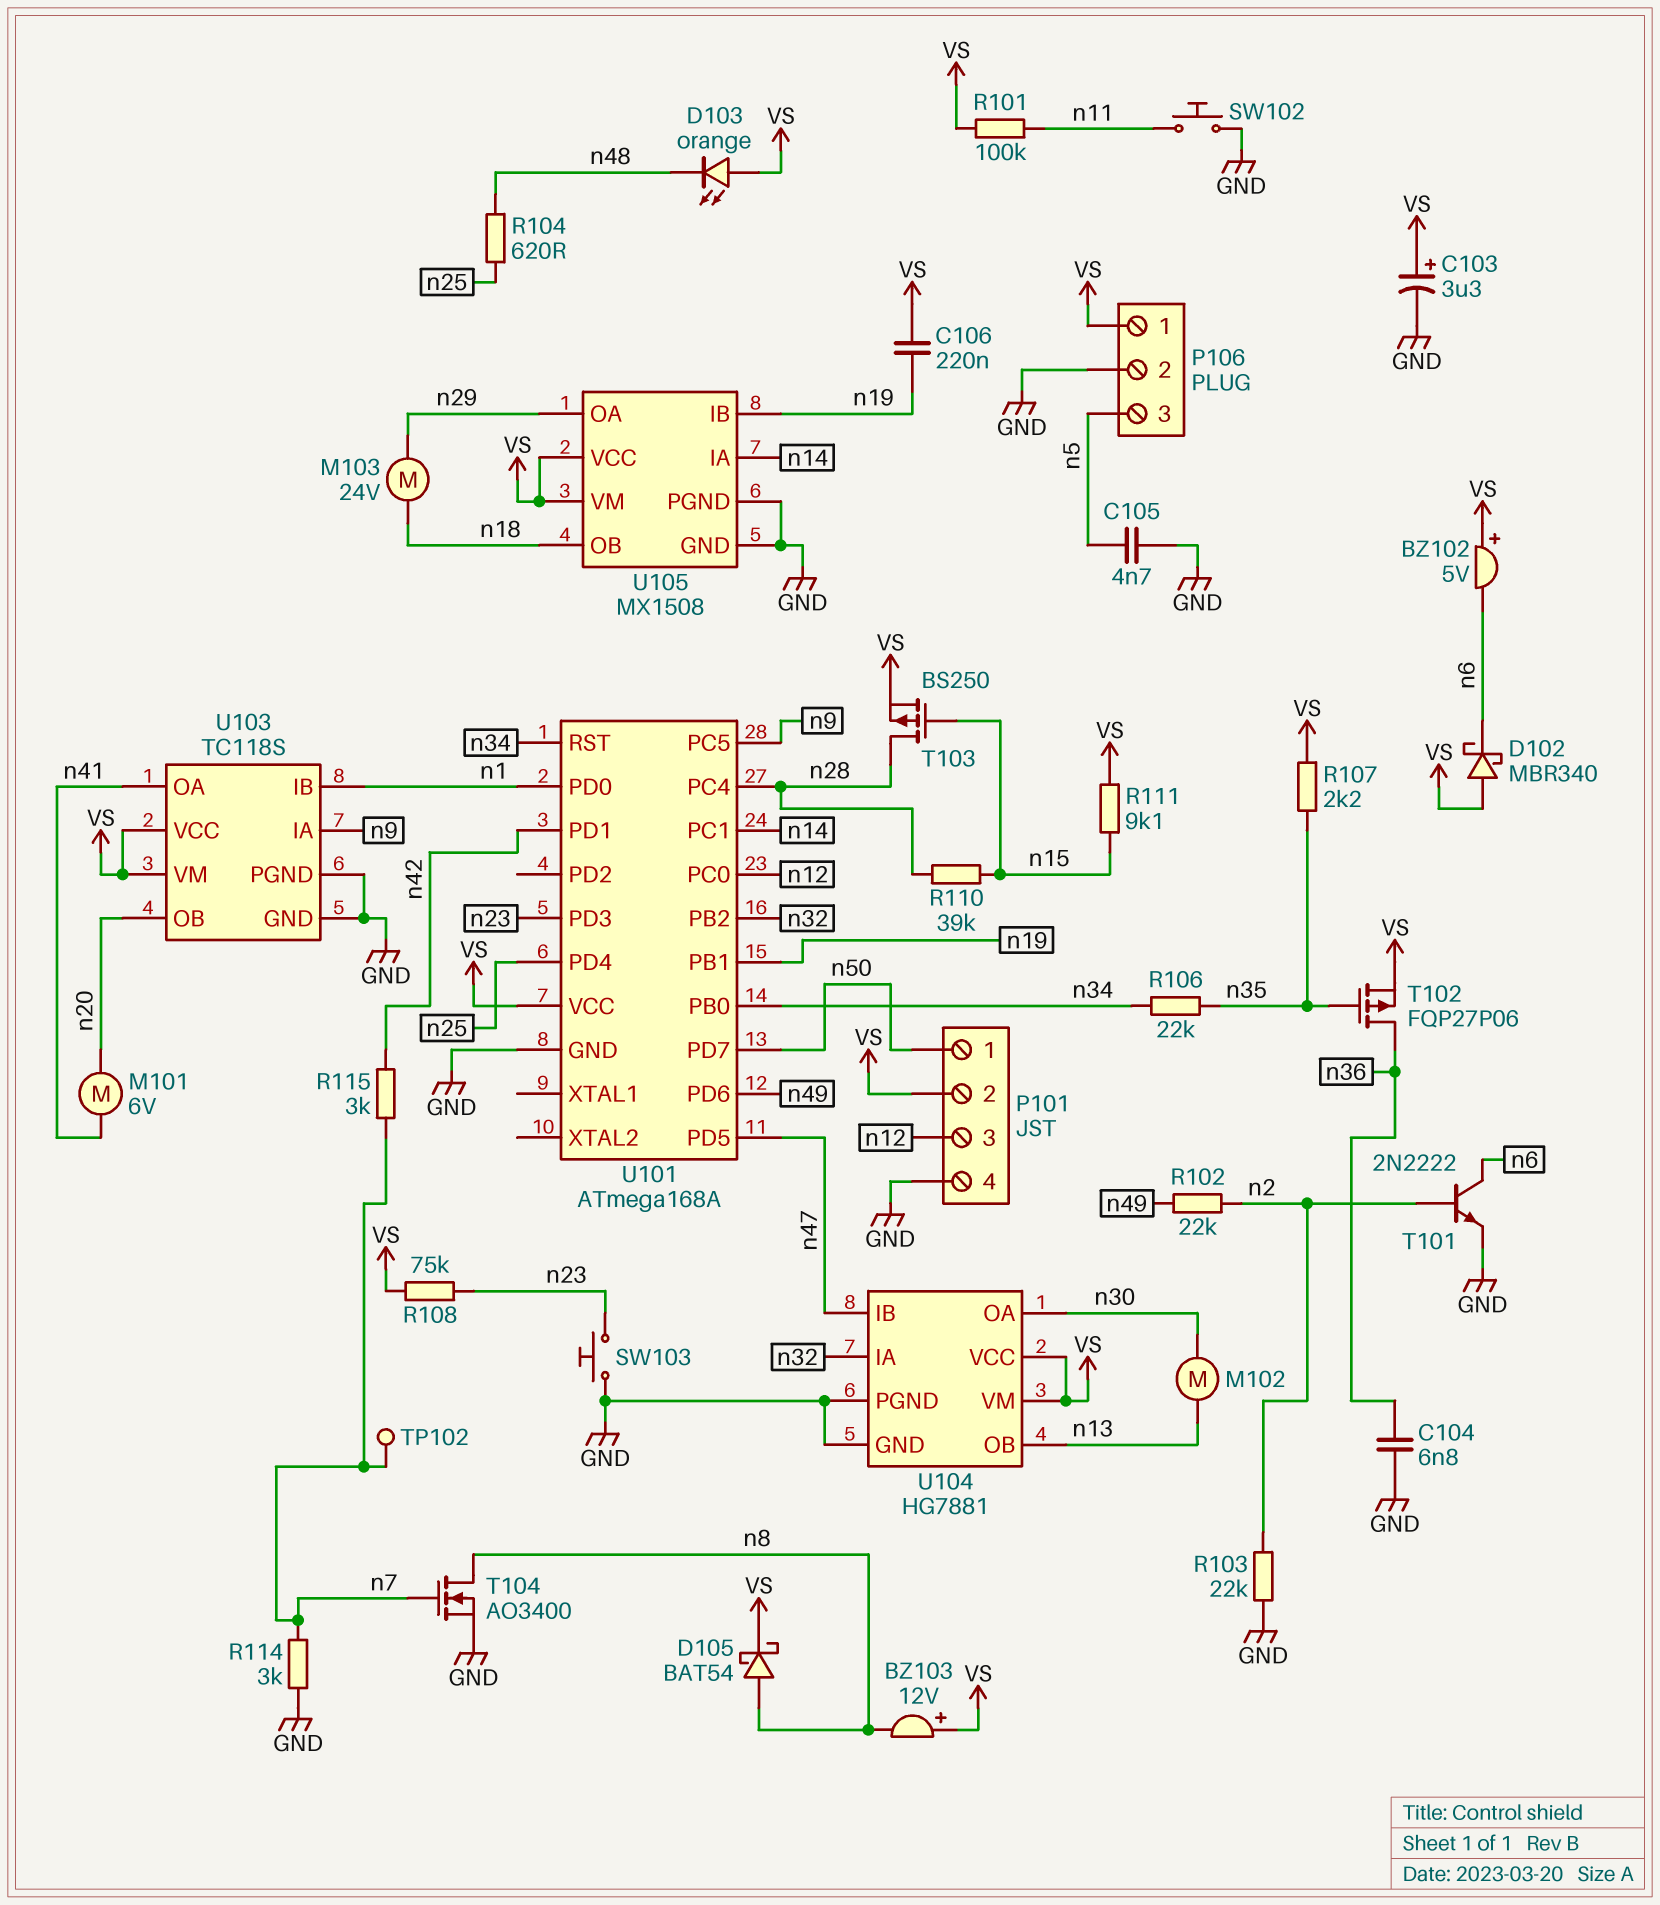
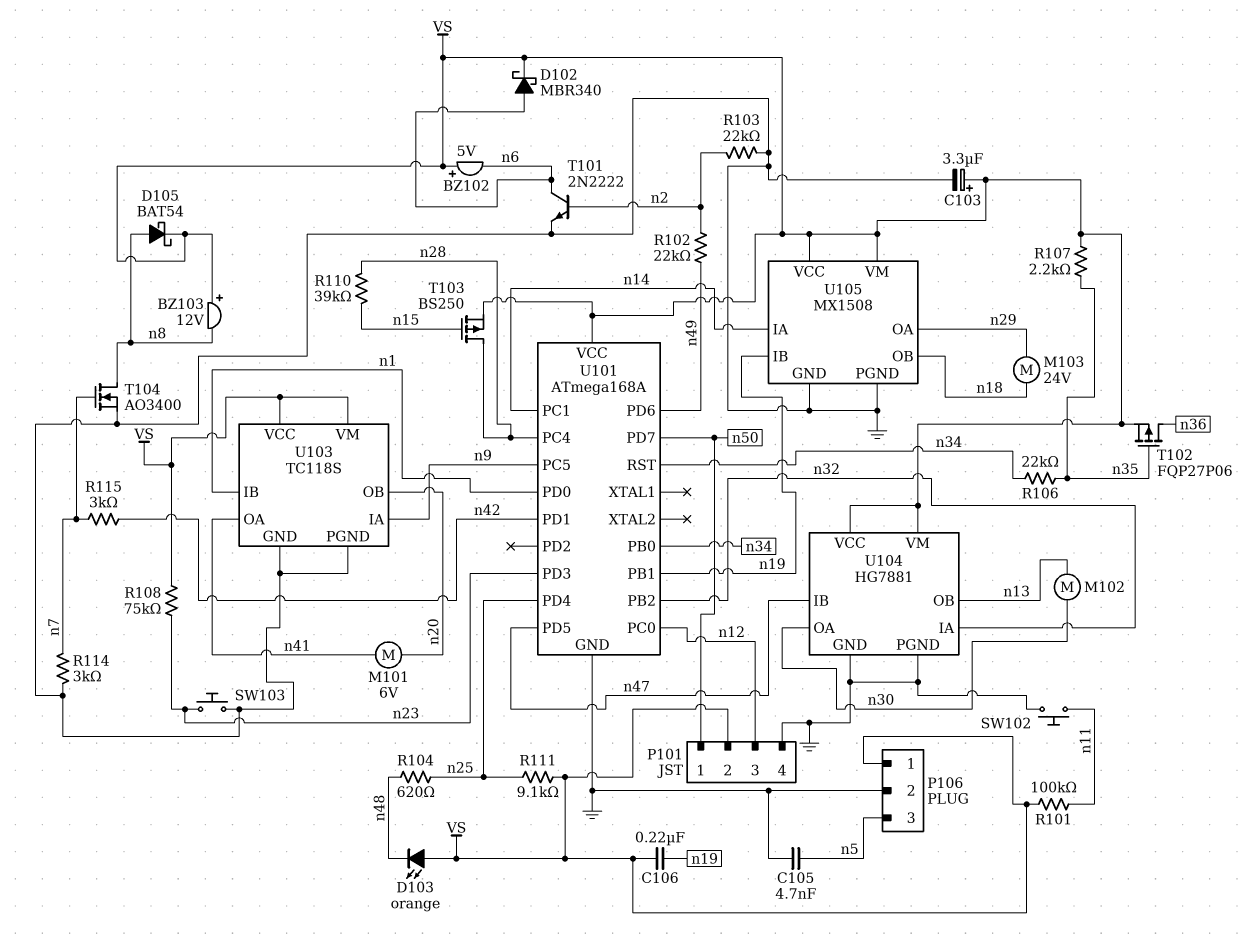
C104: 6.8nF (GND, n36) -> none
D102: schottky MBR340 (A VS, K n6) -> schottky MBR340 (A n6, K VS)
R111: 9.1k (VS, n15) -> 9.1k (VS, n25)
TP102: test point (n7) -> none

